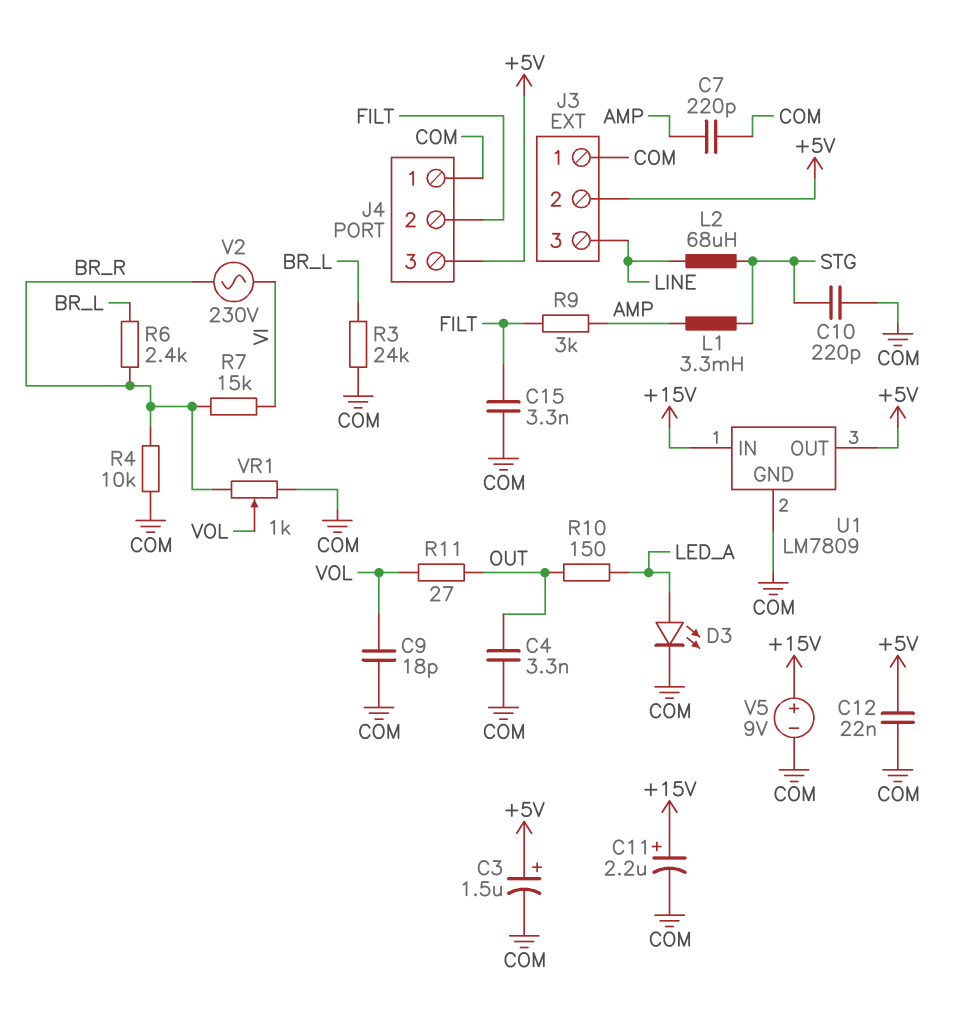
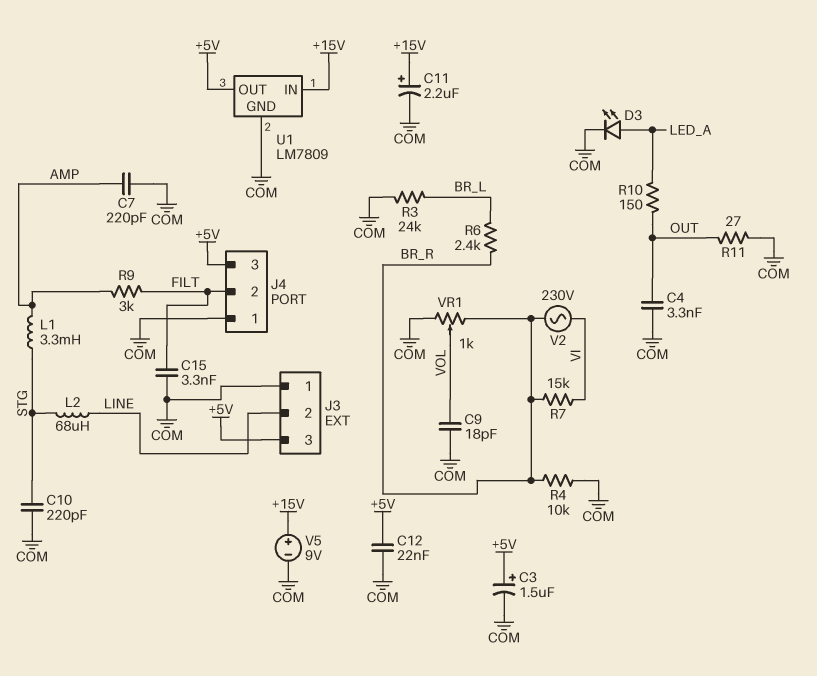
J3 pin 2: +5V -> LINE
J3 pin 3: LINE -> +5V
R11: 27 (OUT, VOL) -> 27 (COM, OUT)

